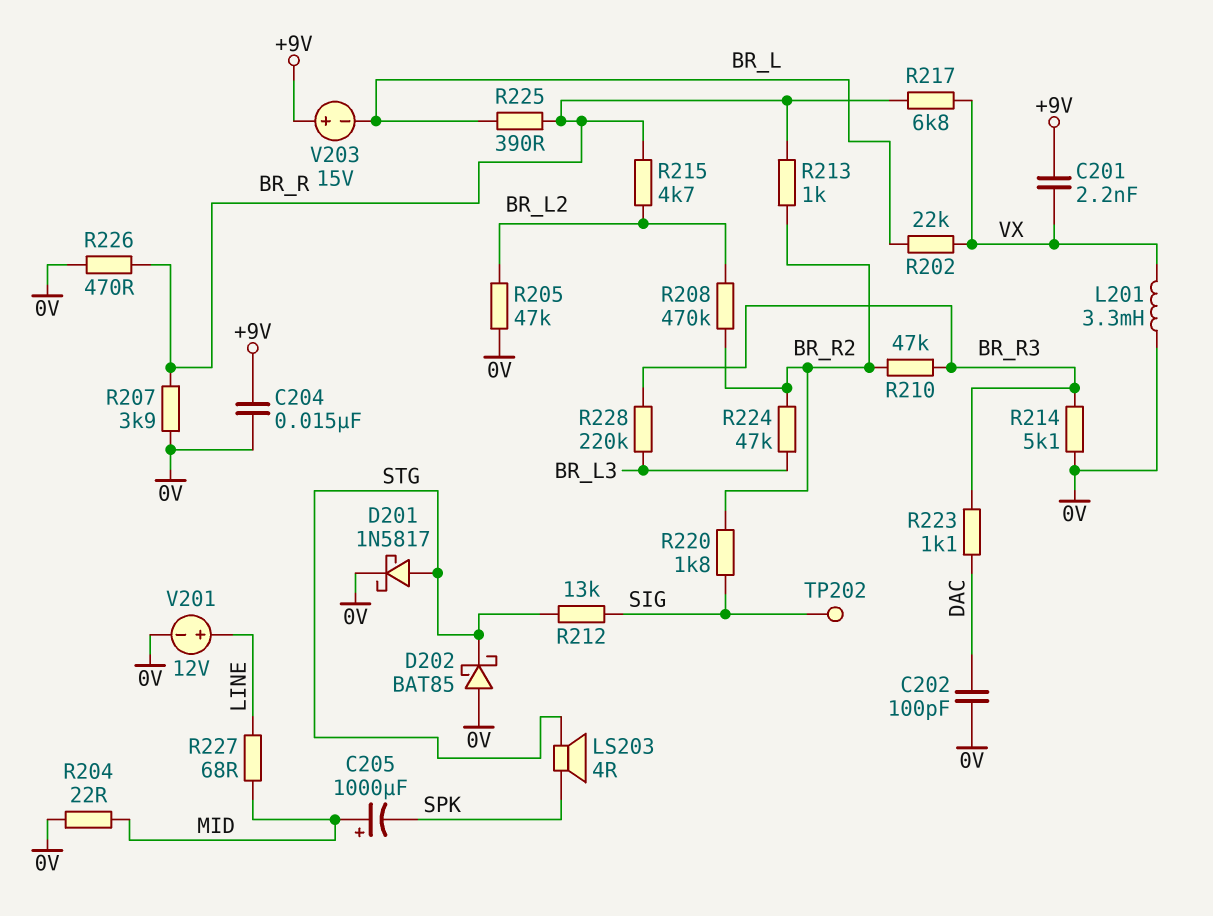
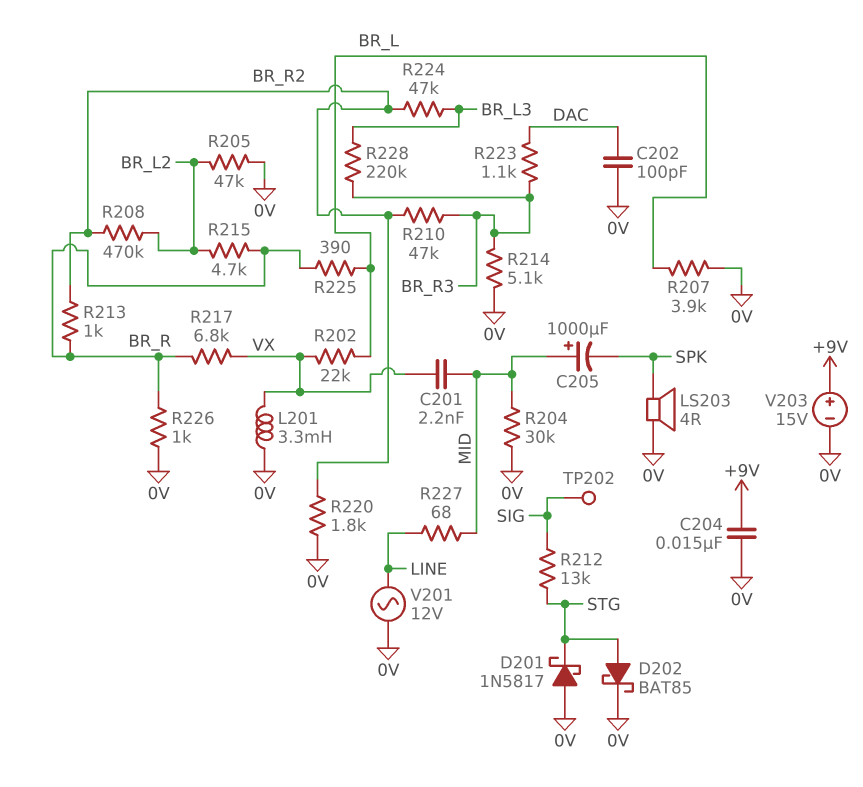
C201: 2.2nF (+9V, VX) -> 2.2nF (MID, VX)
D201: schottky 1N5817 (A STG, K 0V) -> schottky 1N5817 (A 0V, K STG)
D202: schottky BAT85 (A 0V, K STG) -> schottky BAT85 (A STG, K 0V)
LS203: speaker 4R (SPK, STG) -> speaker 4R (0V, SPK)
R204: 22 (0V, MID) -> 30k (0V, MID)
R207: 3.9k (0V, BR_R) -> 3.9k (0V, BR_L)
R220: 1.8k (BR_R2, SIG) -> 1.8k (0V, BR_R2)
R226: 470 (0V, BR_R) -> 1k (0V, BR_R)
V201: 12V (plus LINE, minus 0V) -> AC 12V (0V, LINE)
V203: 15V (plus +9V, minus BR_L) -> 15V (plus +9V, minus 0V)

